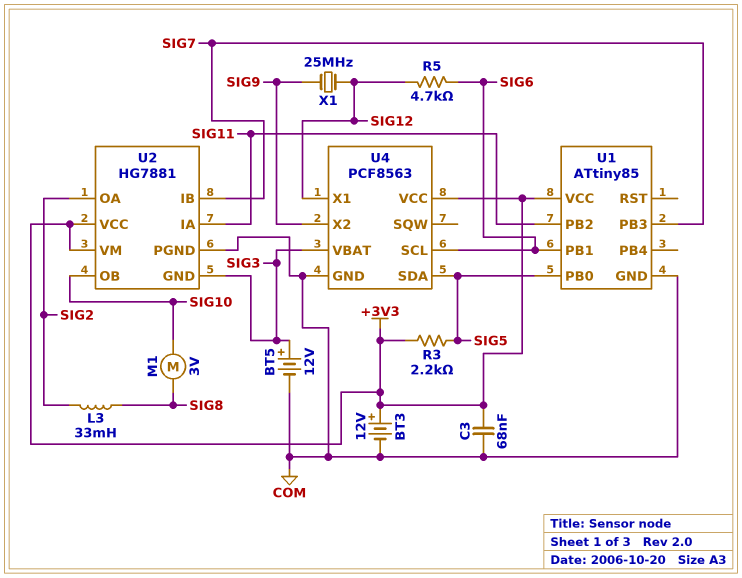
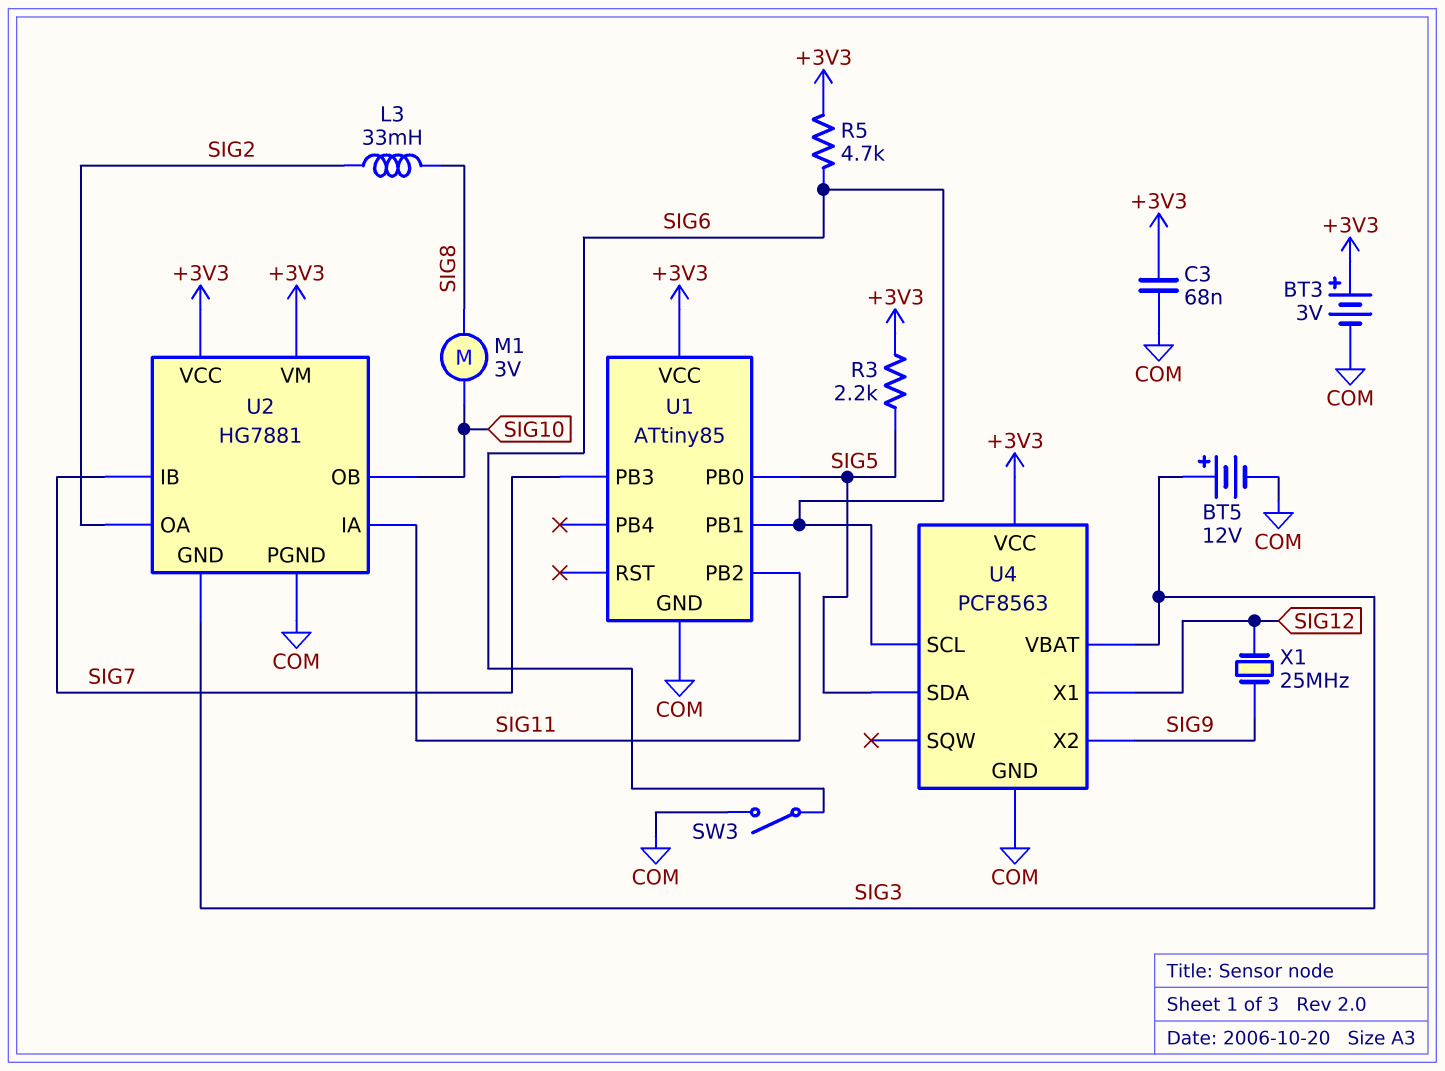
BT3: 12V (plus +3V3, minus COM) -> 3V (plus +3V3, minus COM)
R5: 4.7k (SIG6, SIG12) -> 4.7k (+3V3, SIG6)
SW3: none -> switch (COM, SIG6)

